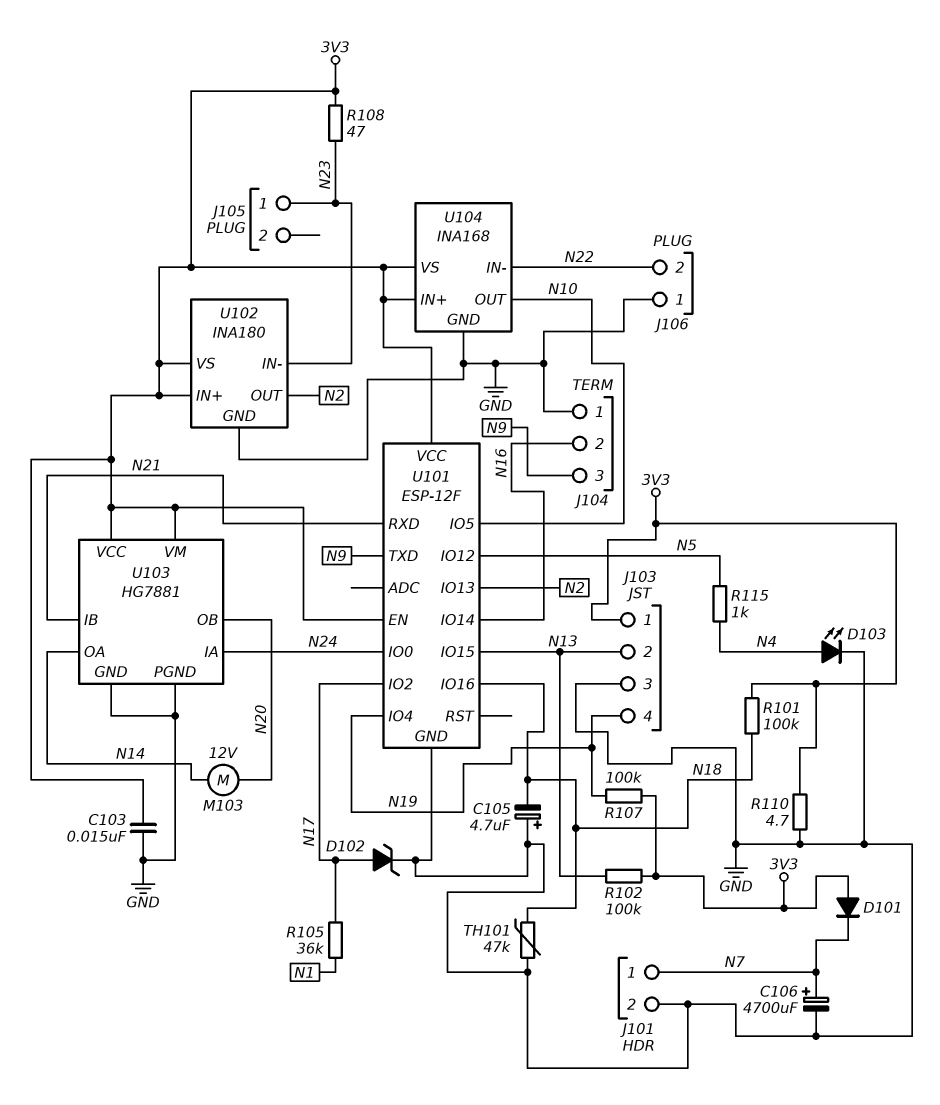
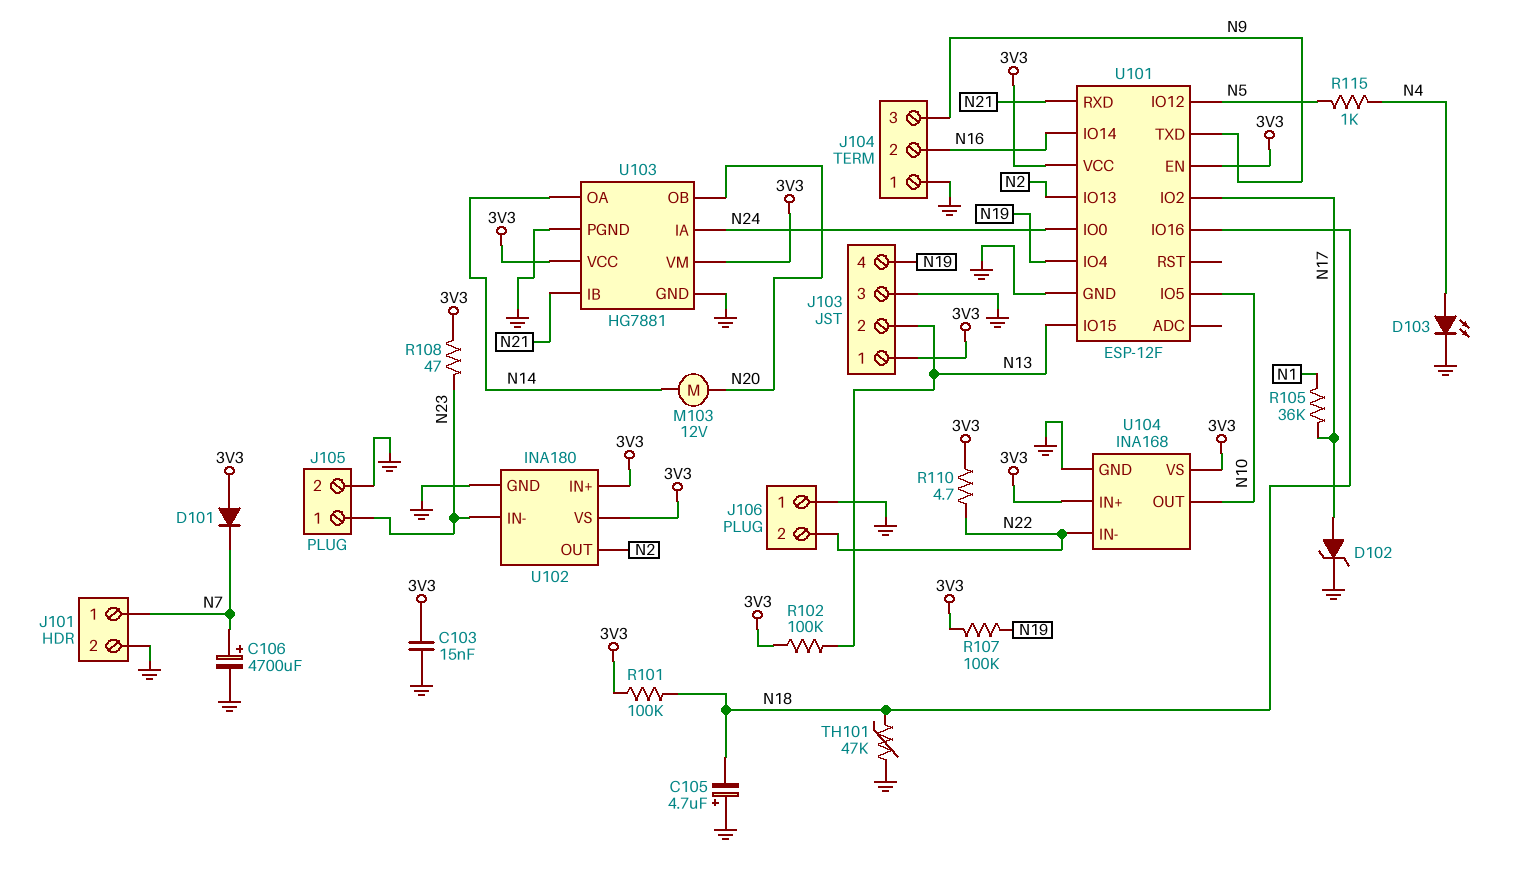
J105 pin 2: none -> GND
R110: 4.7 (3V3, GND) -> 4.7 (3V3, N22)

